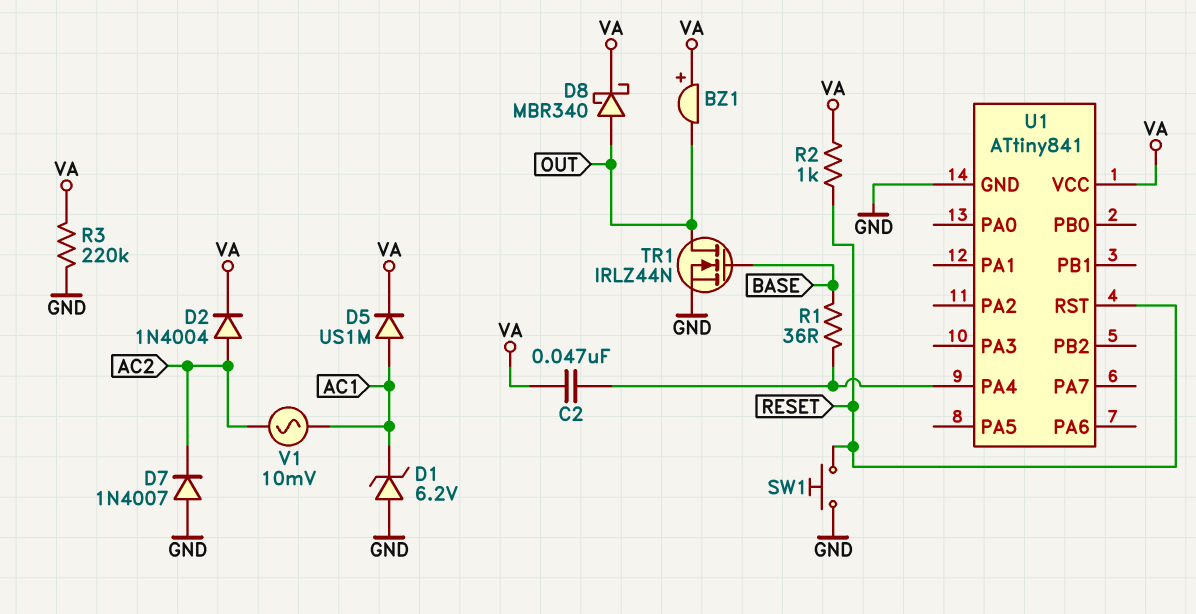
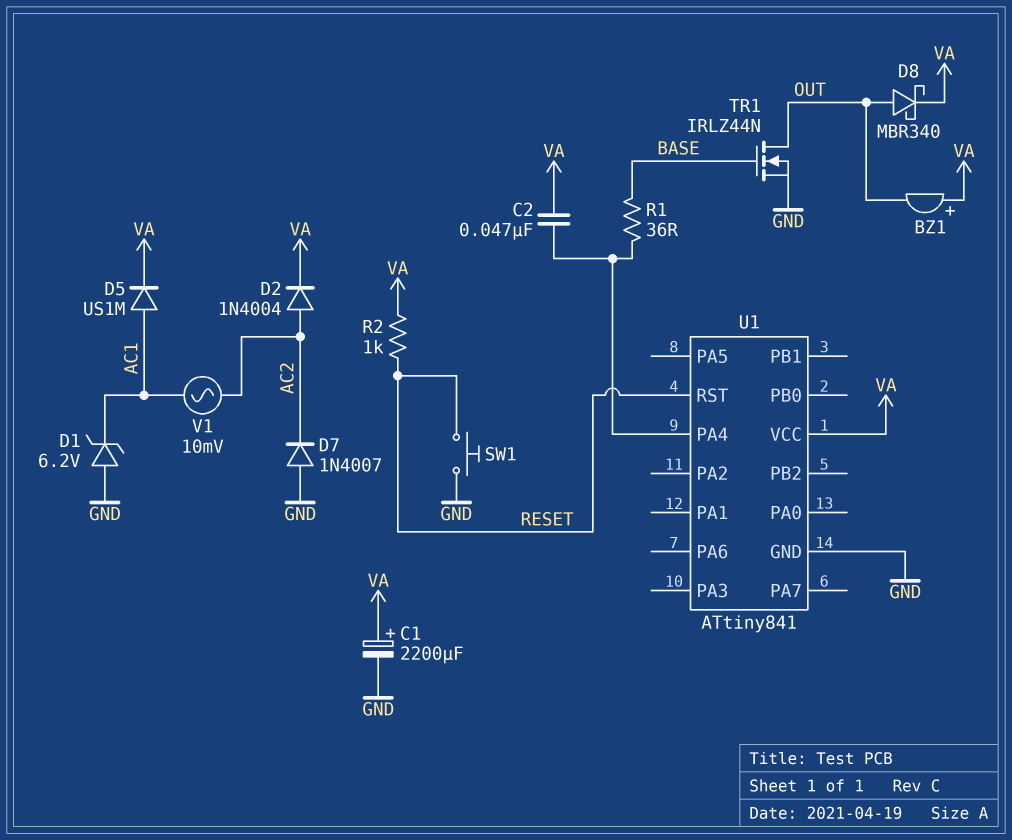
C1: none -> 2200uF (plus VA, minus GND)
R3: 220k (GND, VA) -> none

